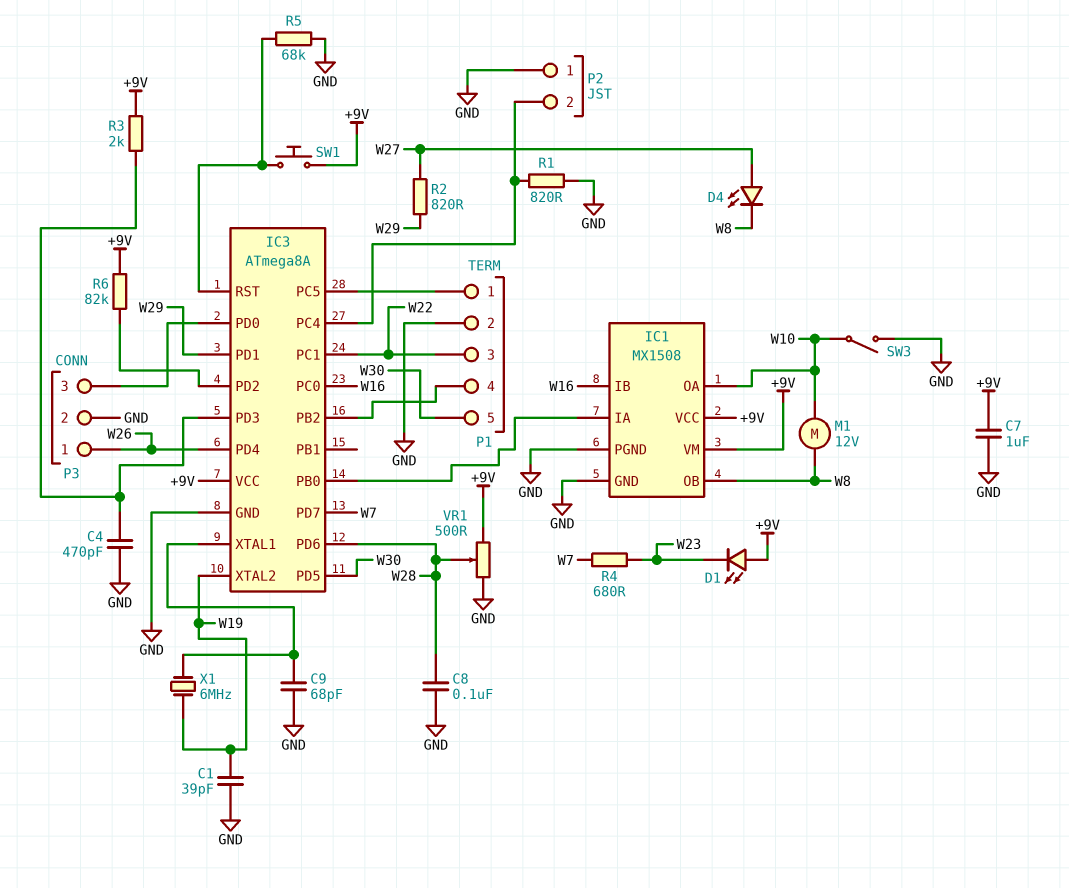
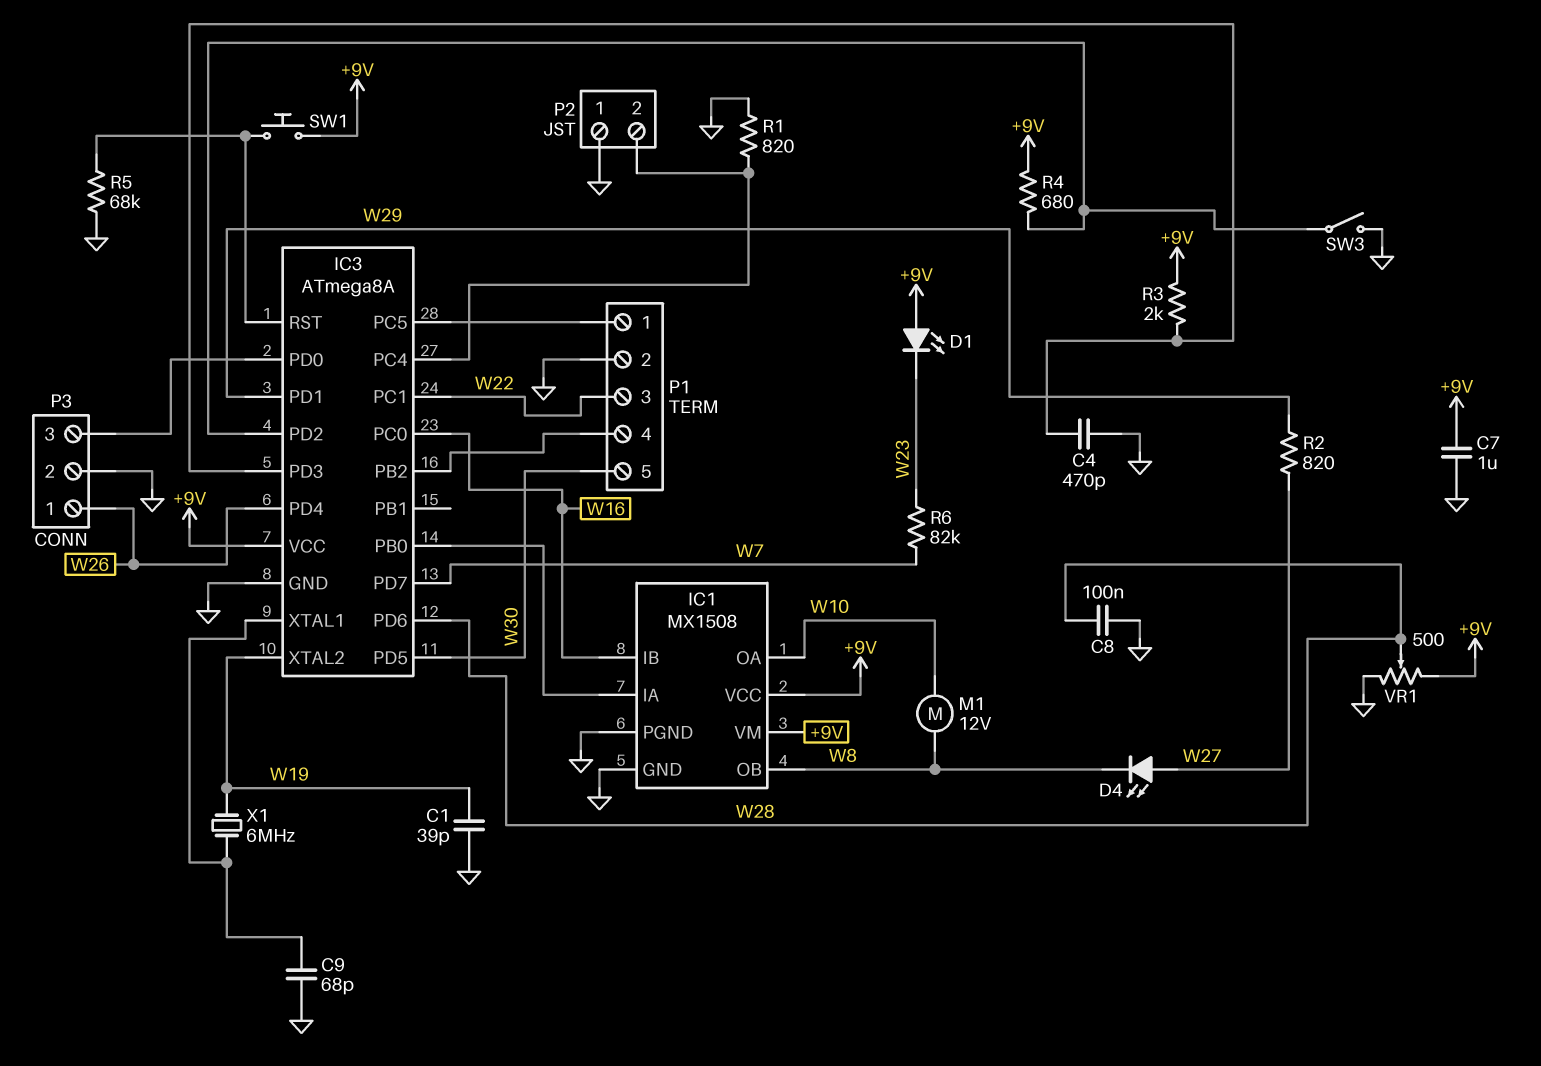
R4: 680 (W7, W23) -> 680 (+9V, IC3/PD2)
R6: 82k (+9V, IC3/PD2) -> 82k (W7, W23)
SW3: switch (GND, W10) -> switch (GND, IC3/PD2)

